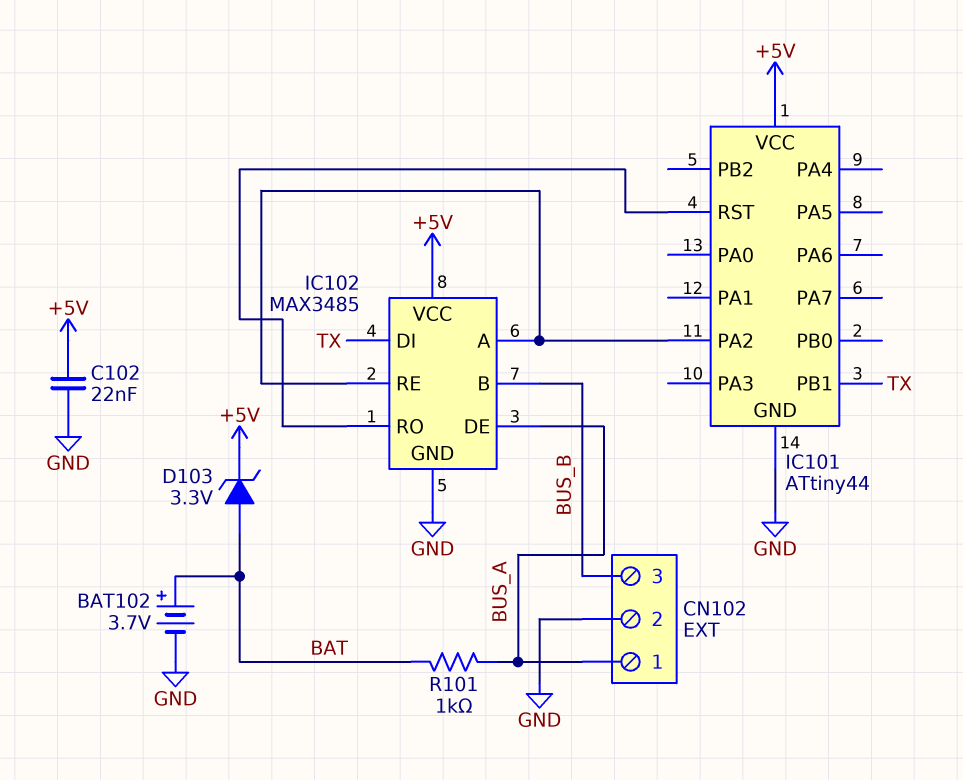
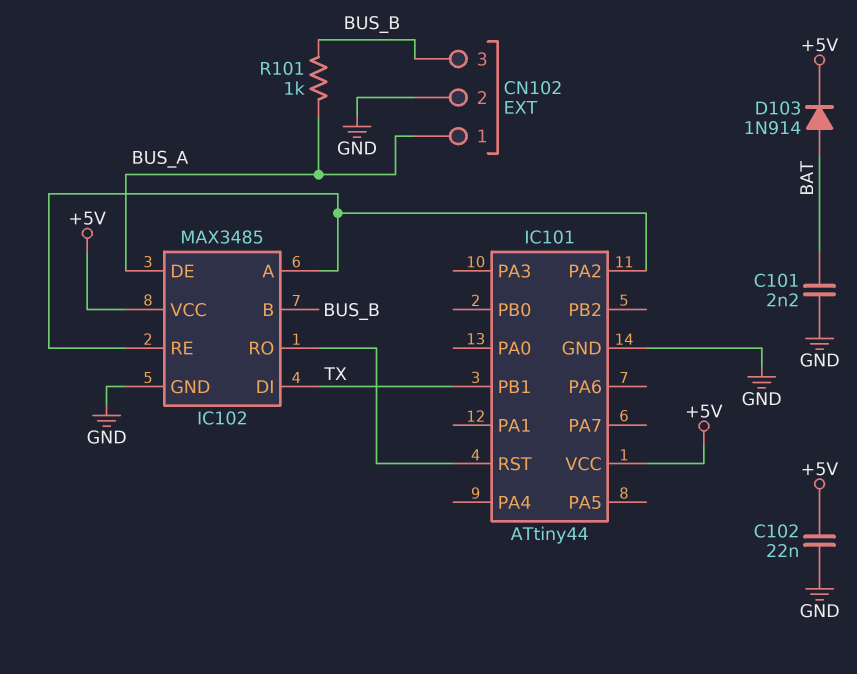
BAT102: 3.7V (plus BAT, minus GND) -> none
C101: none -> 2.2nF (BAT, GND)
D103: zener 3.3V (A BAT, K +5V) -> diode 1N914 (A BAT, K +5V)
R101: 1k (BAT, BUS_A) -> 1k (BUS_A, BUS_B)

